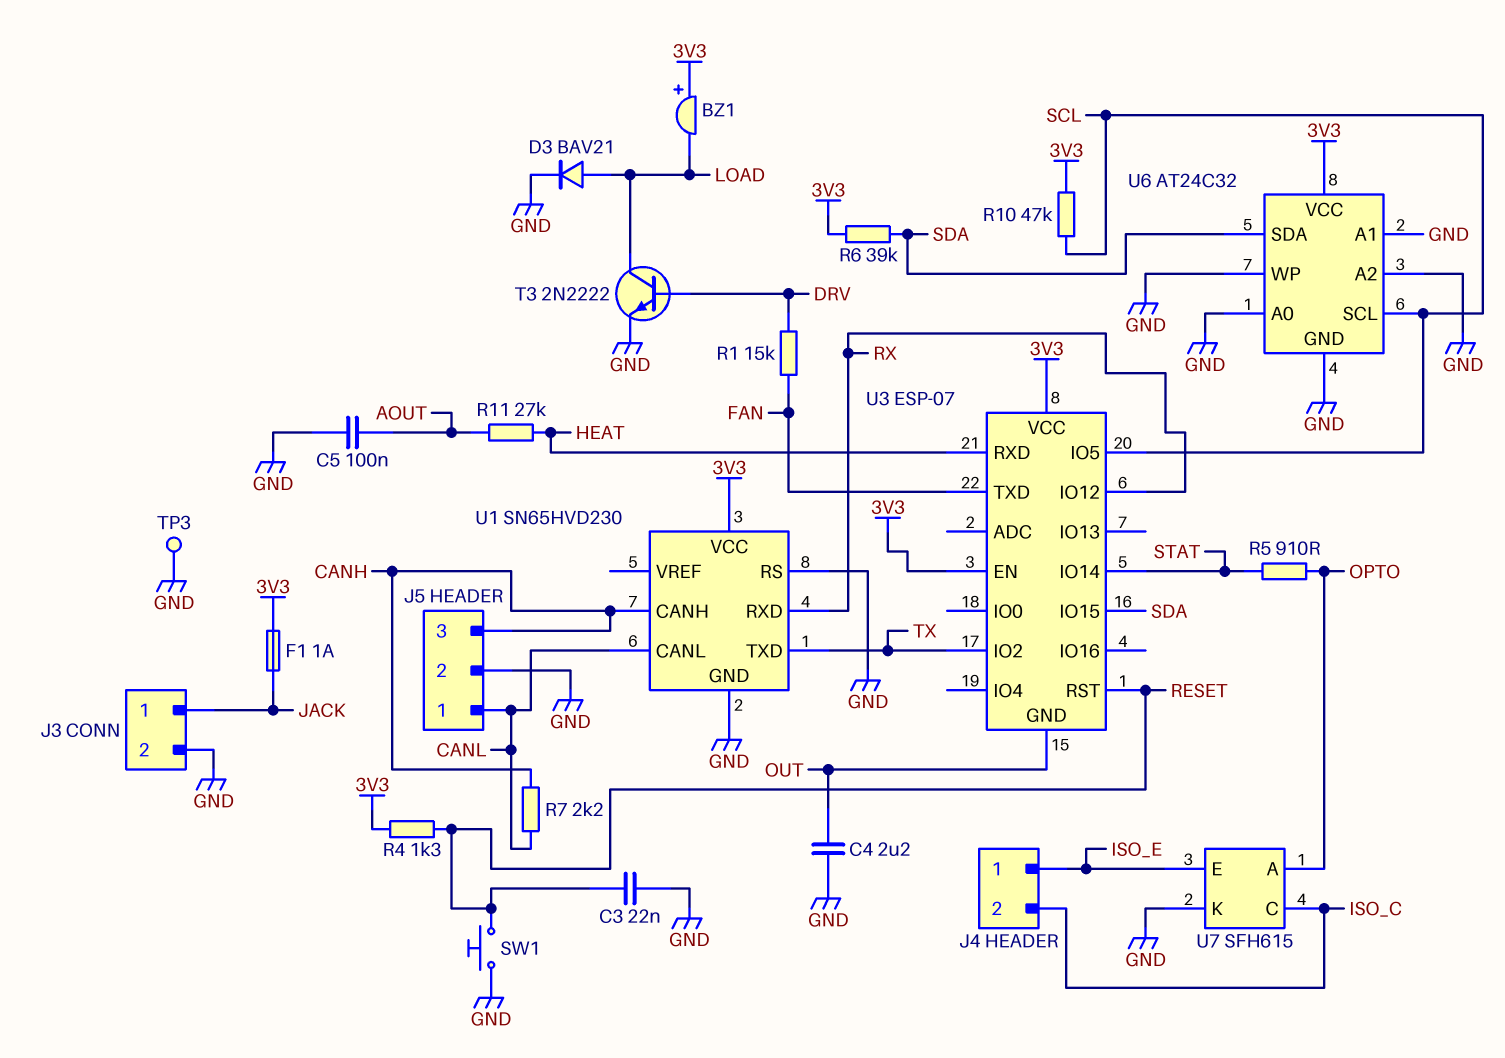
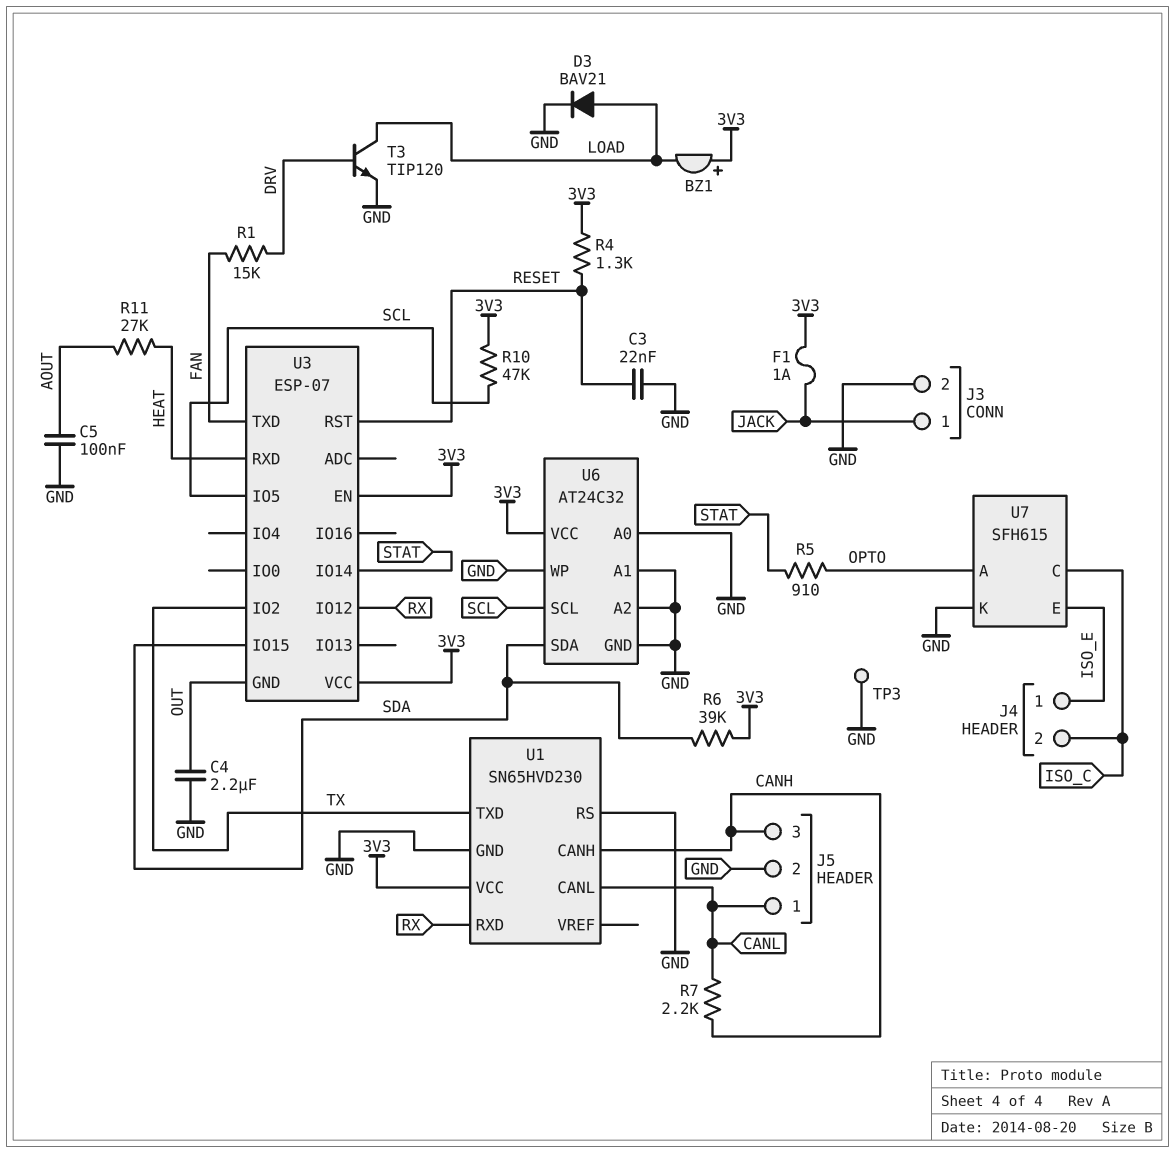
SW1: button (GND, RESET) -> none
T3: NPN 2N2222 (B DRV, C LOAD, E GND) -> NPN TIP120 (B DRV, C LOAD, E GND)

